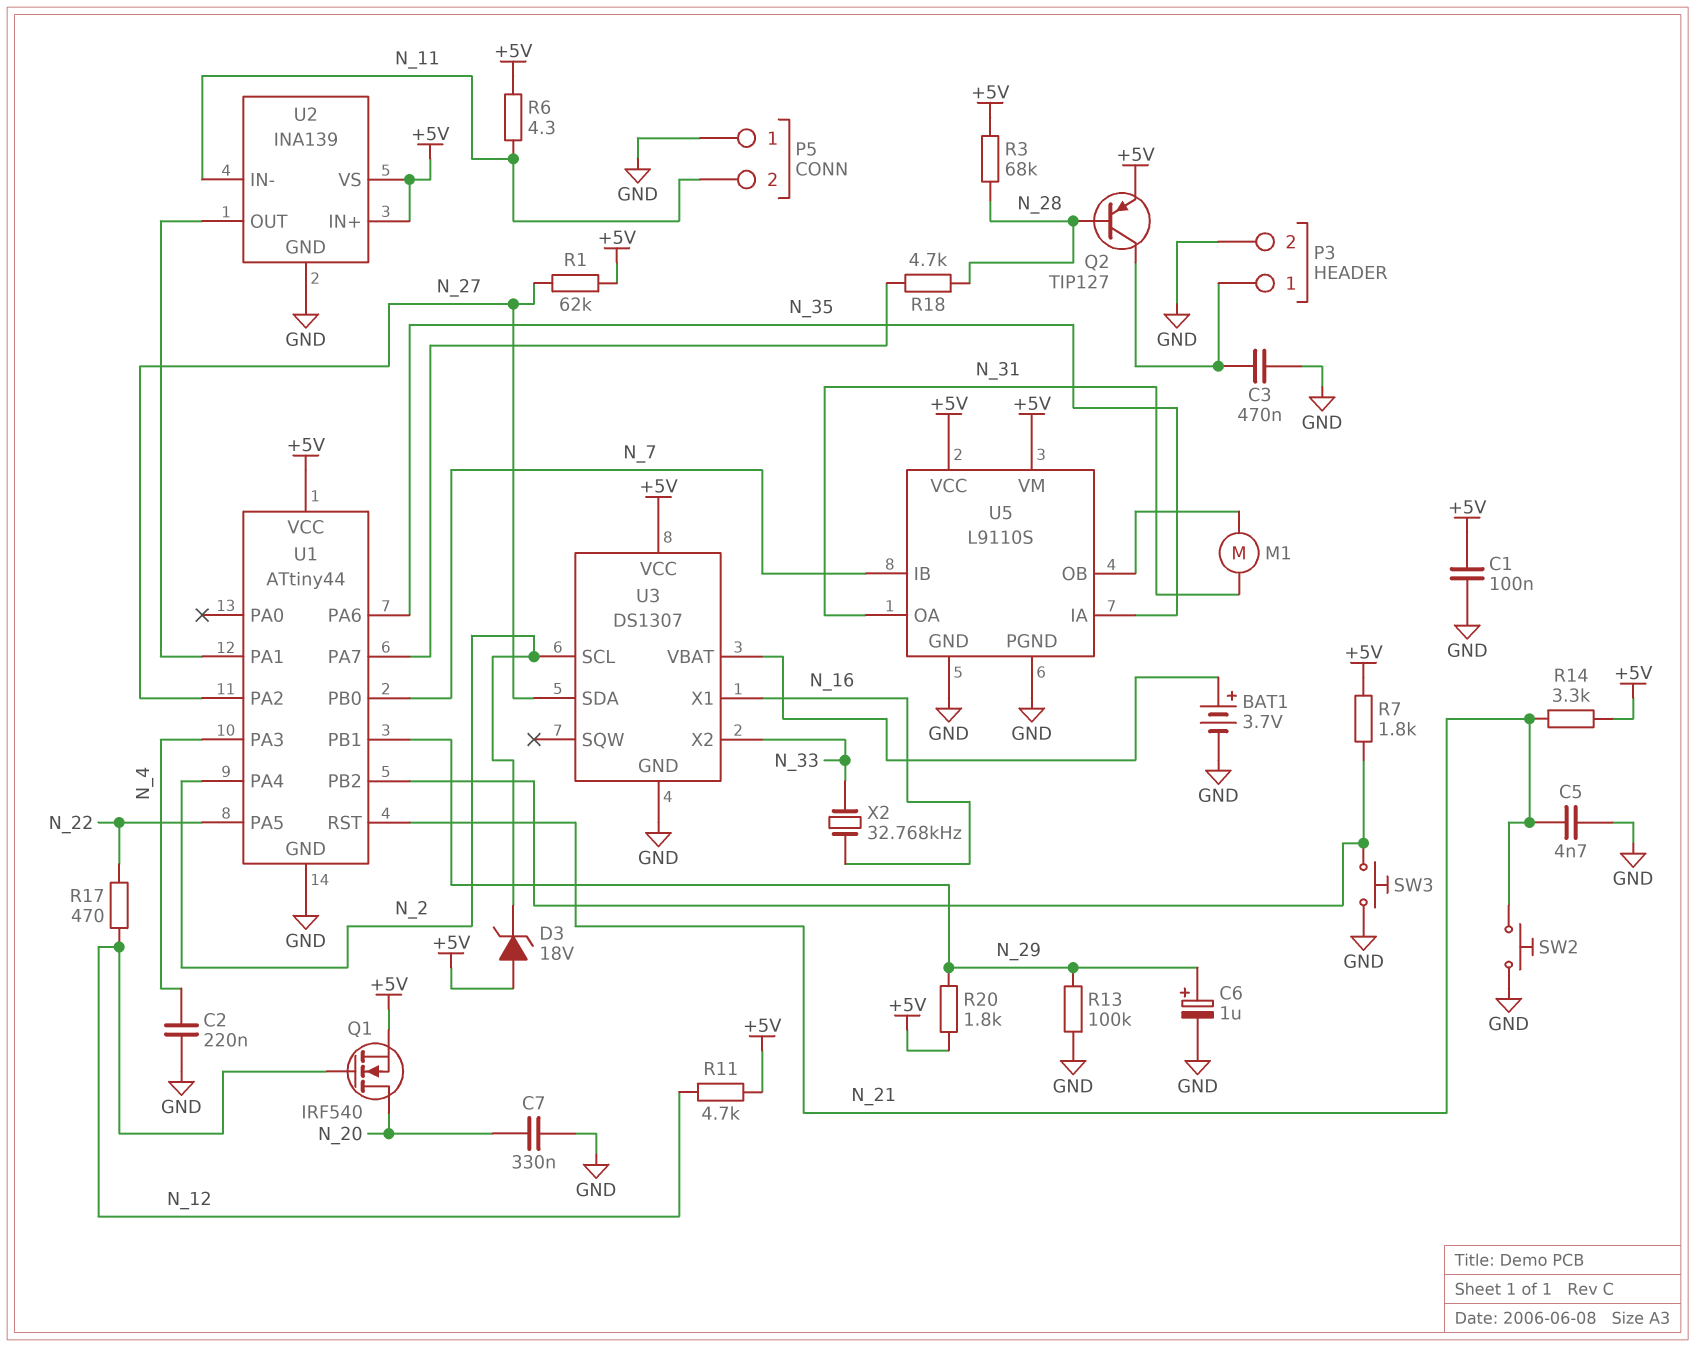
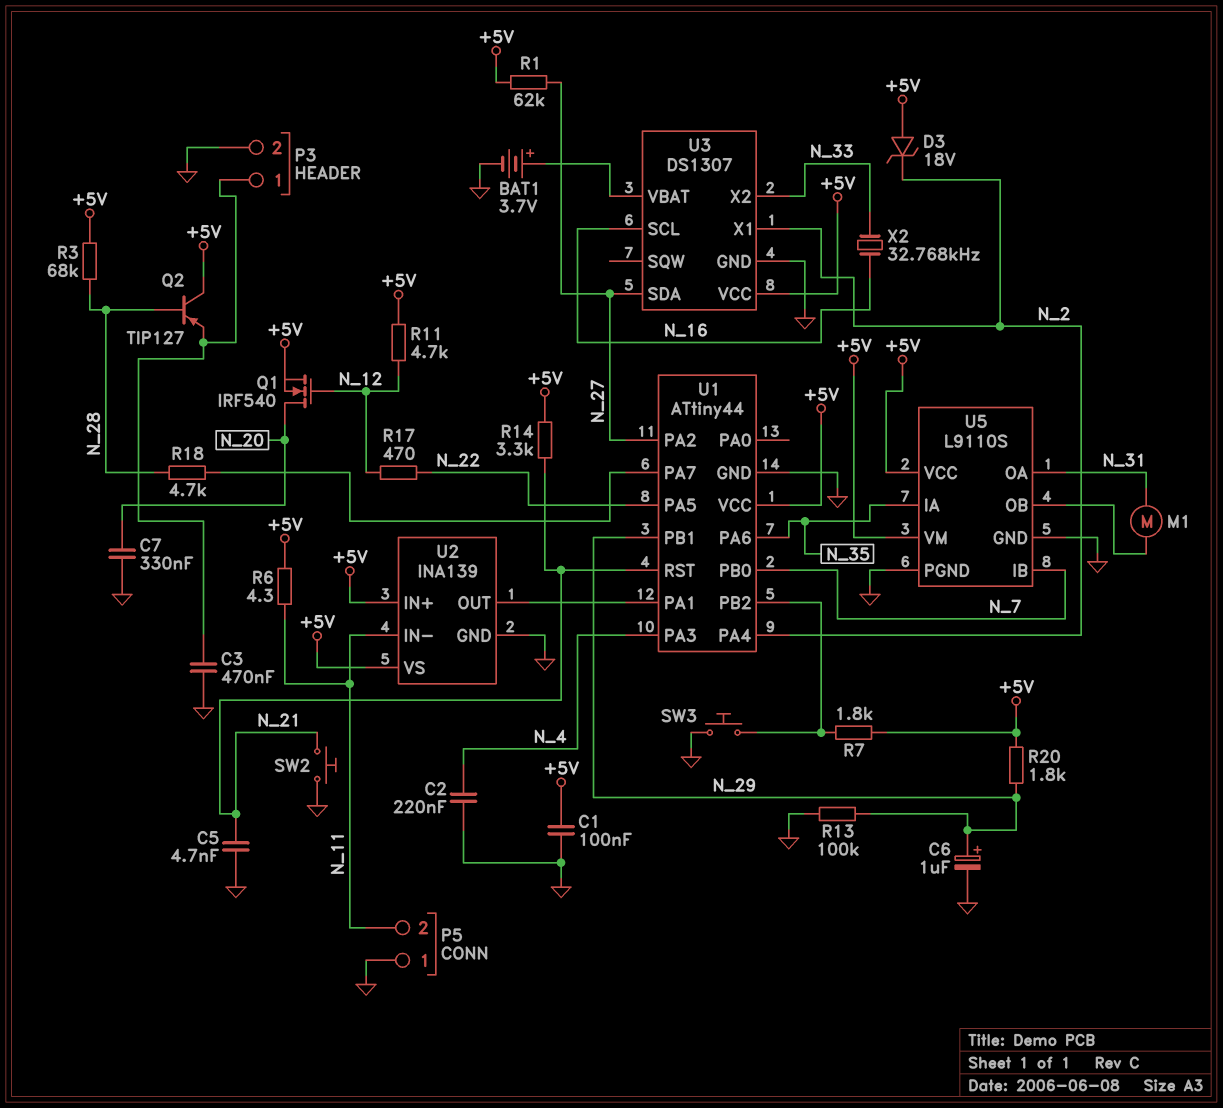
Q2: PNP TIP127 (B N_28, C P3/1, E +5V) -> PNP TIP127 (B N_28, C +5V, E P3/1)
U3 pin SCL: N_2 -> N_16
U3 pin X1: N_16 -> N_2

